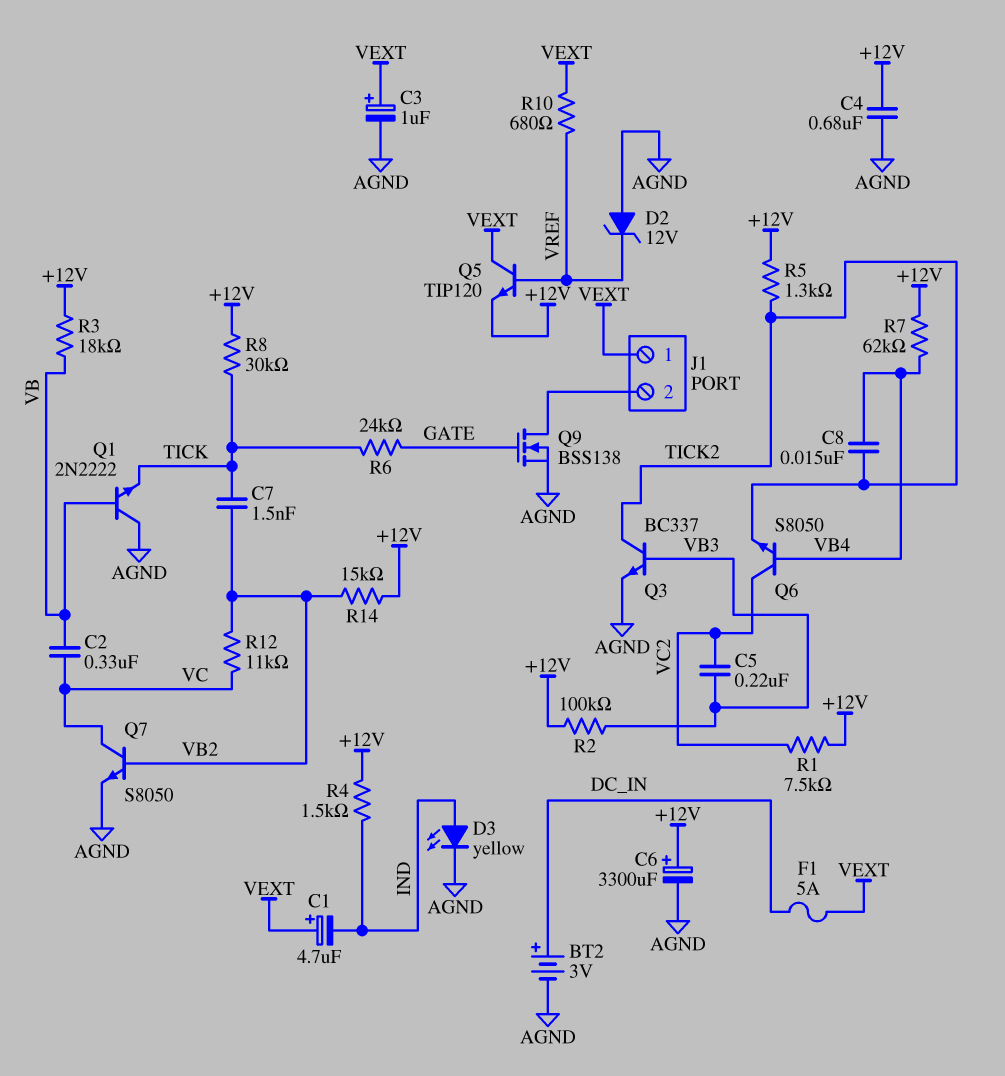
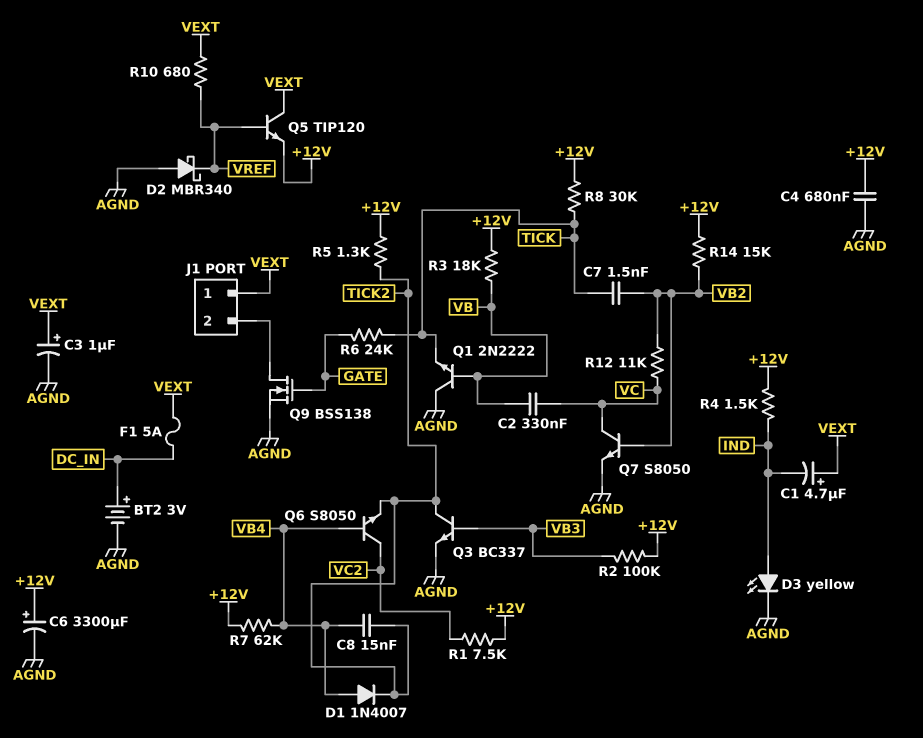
C5: 220nF (VB3, VC2) -> none
D1: none -> diode 1N4007 (A VB4, K TICK2)
D2: zener 12V (A AGND, K VREF) -> schottky MBR340 (A AGND, K VREF)

